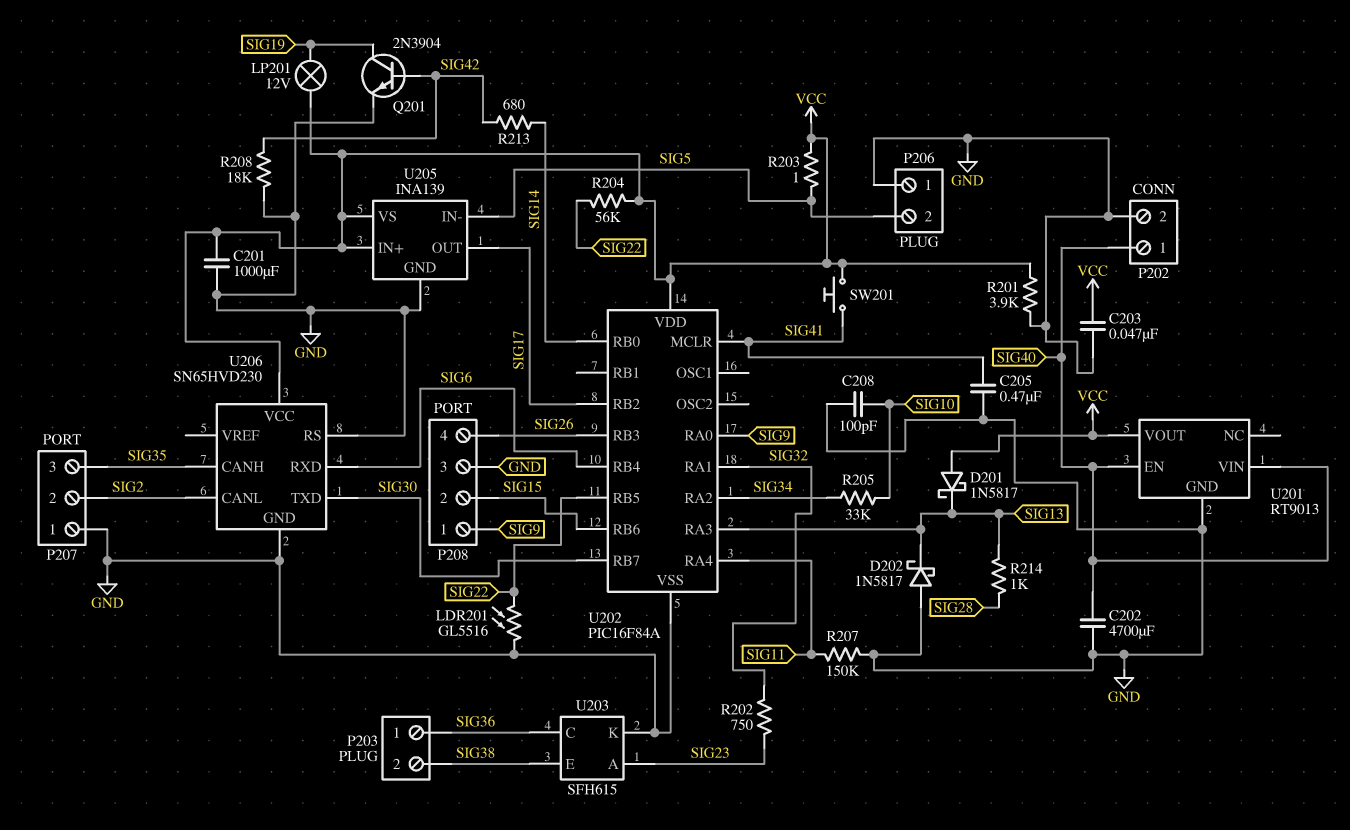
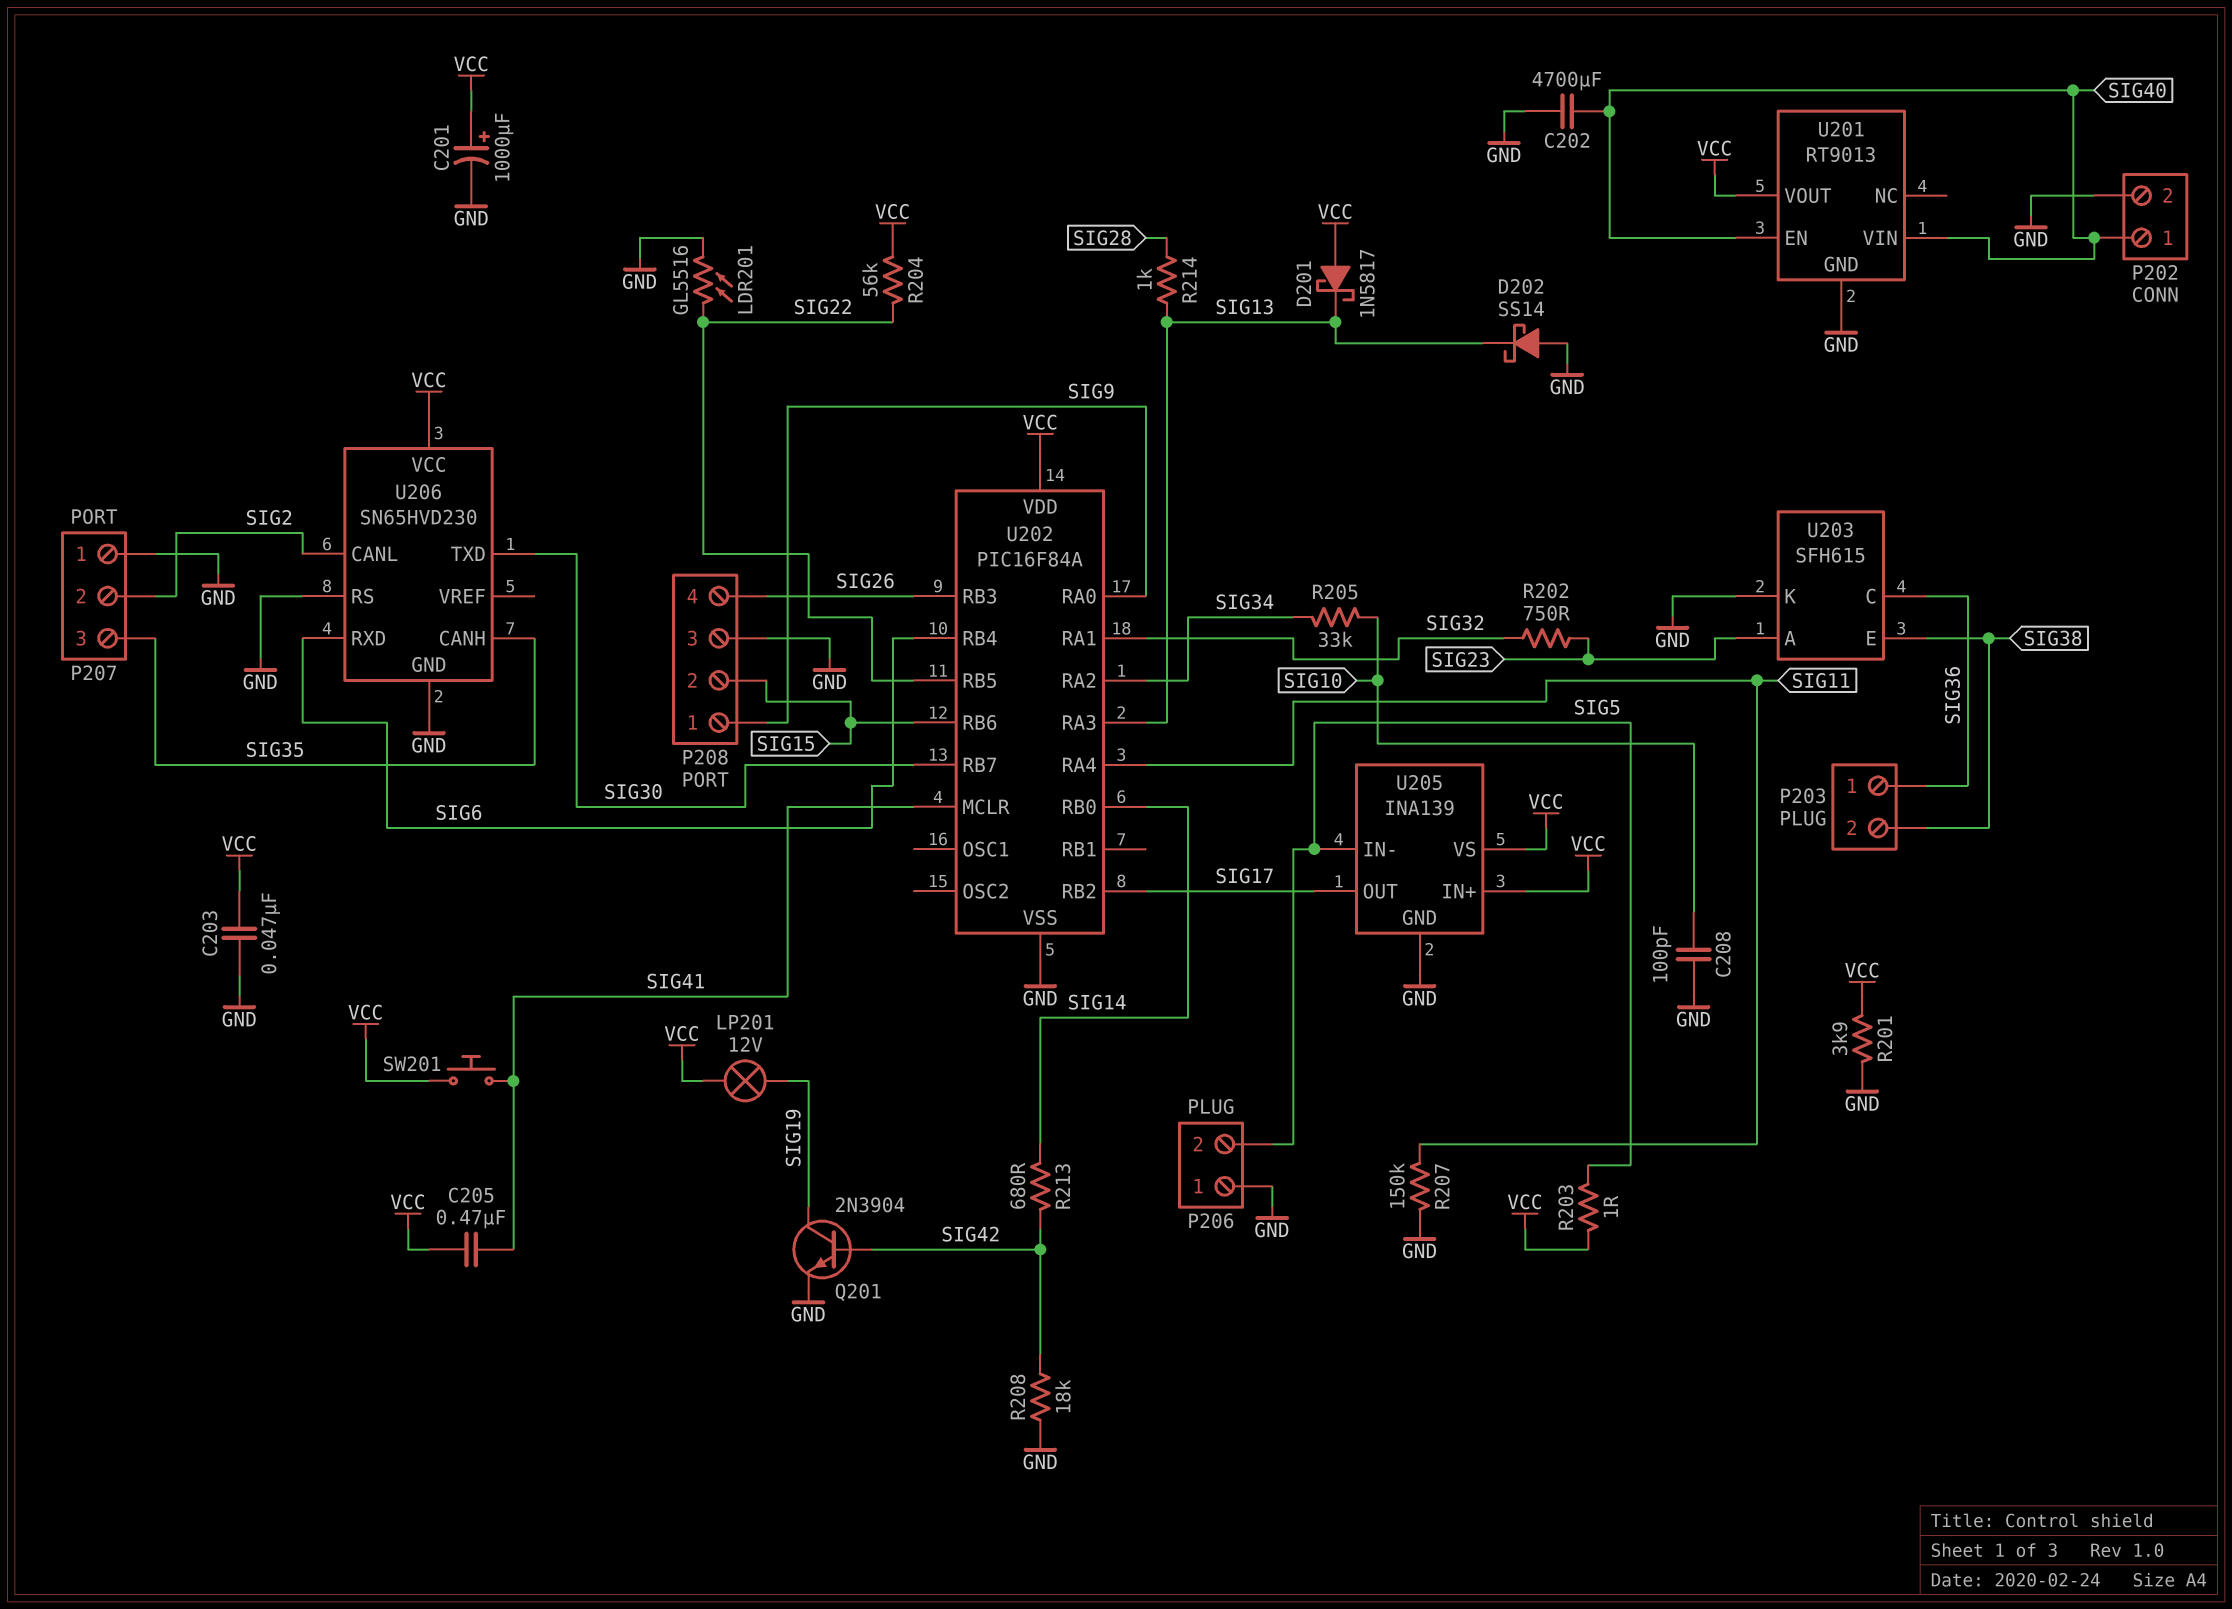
C201: 1000uF (GND, VCC) -> 1000uF (plus VCC, minus GND)
C205: 470nF (GND, SIG41) -> 470nF (SIG41, VCC)
D202: schottky 1N5817 (A GND, K SIG13) -> schottky SS14 (A GND, K SIG13)

